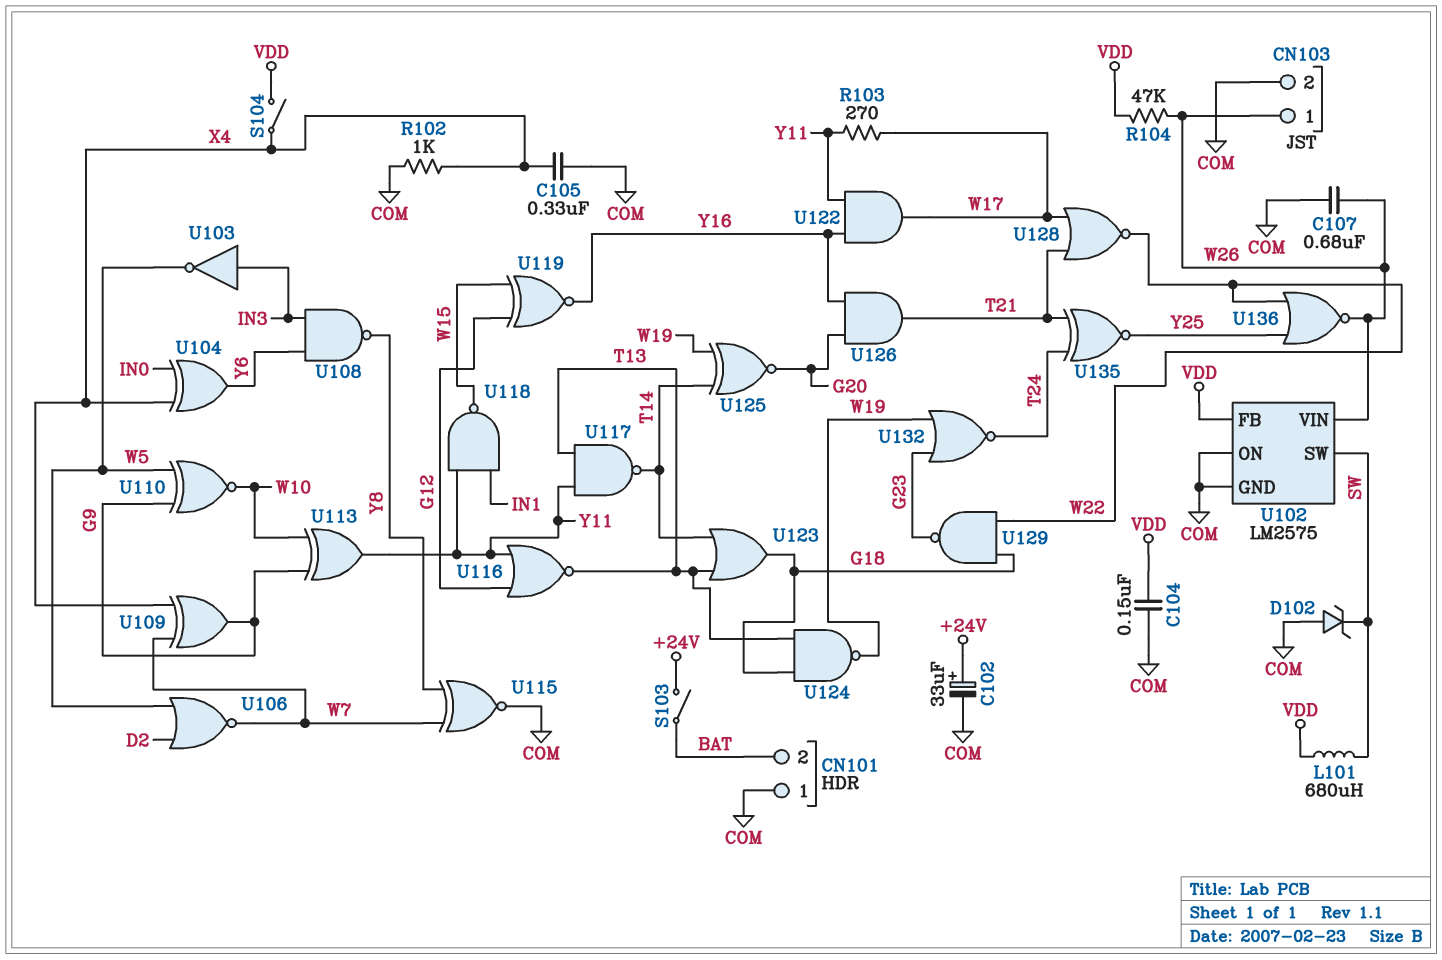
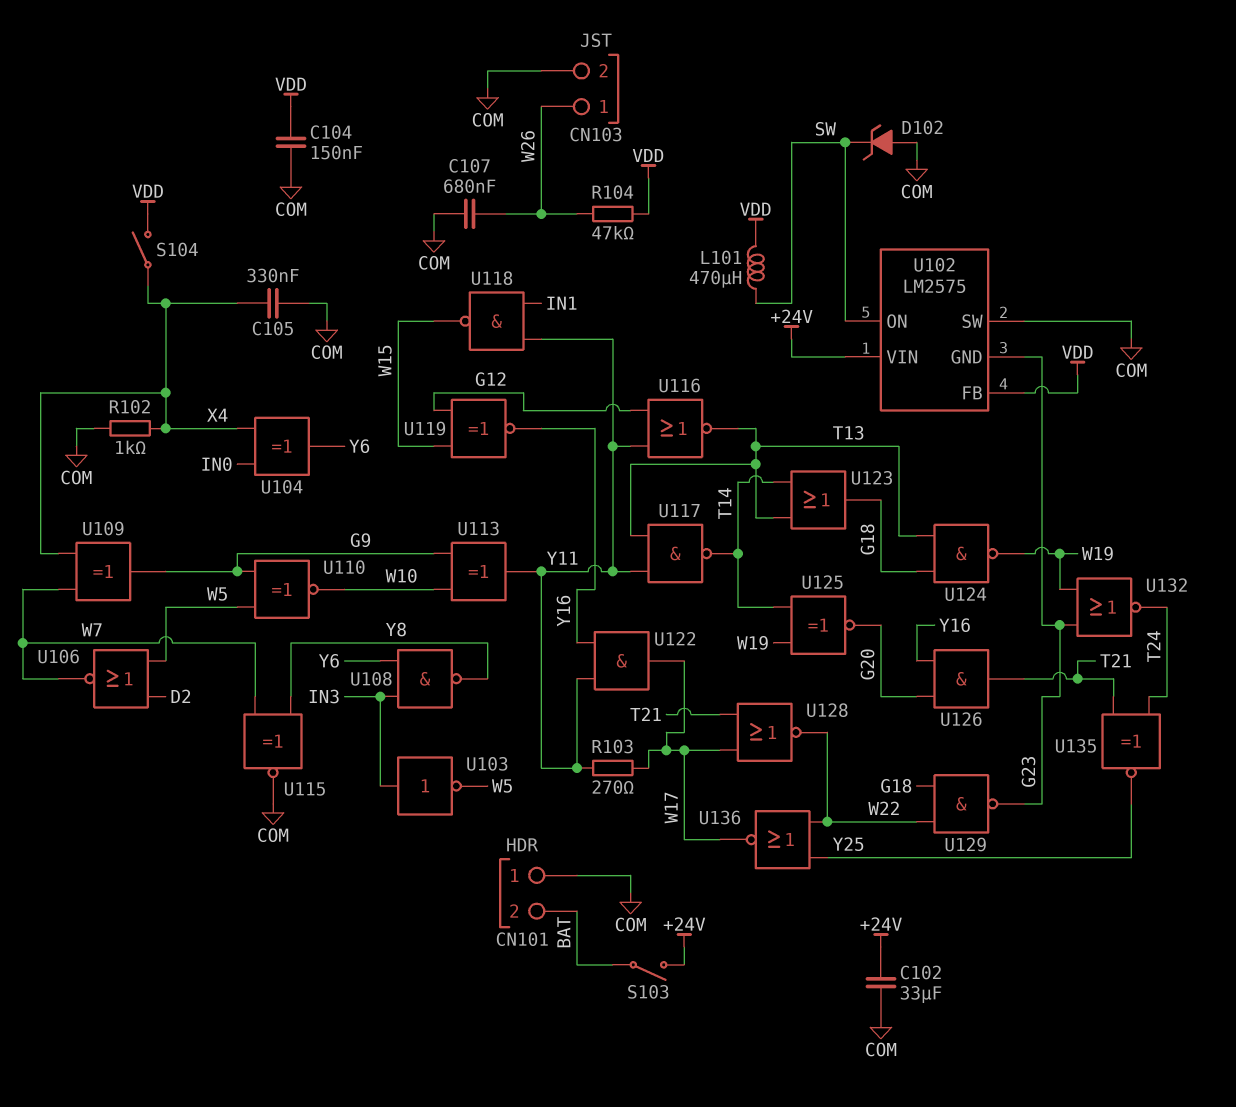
C102: 33uF (plus +24V, minus COM) -> 33uF (+24V, COM)
L101: 680uH (SW, VDD) -> 470uH (SW, VDD)
U102 pin GND: COM -> G23
U102 pin ON: COM -> SW
U102 pin SW: SW -> COM
U102 pin VIN: W26 -> +24V
U136: NOR (in W22, in Y25, out W26) -> NOR (in W22, in Y25, out W17)

